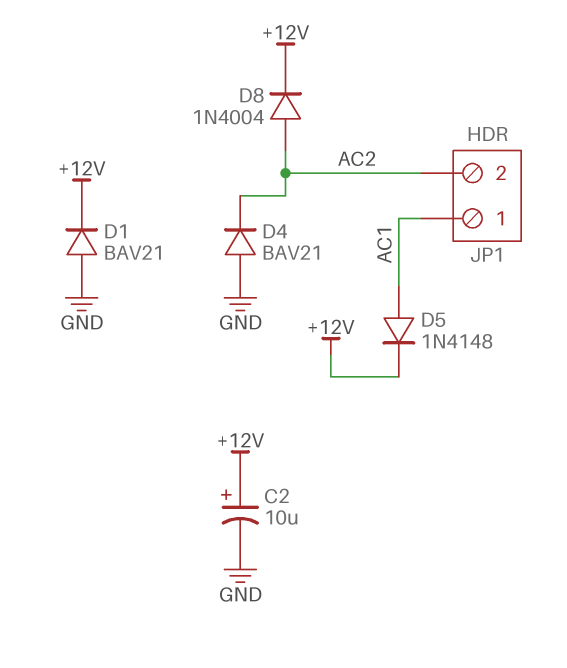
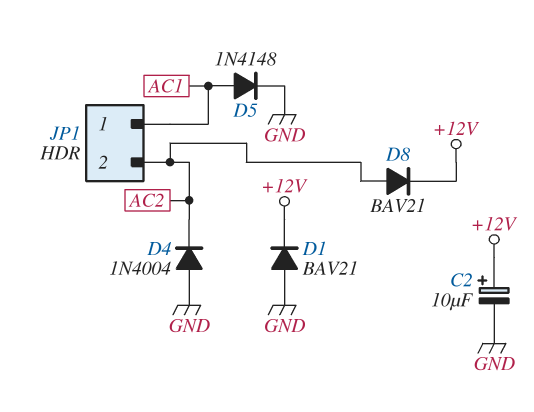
D4: diode BAV21 (A GND, K AC2) -> diode 1N4004 (A GND, K AC2)
D5: diode 1N4148 (A AC1, K +12V) -> diode 1N4148 (A AC1, K GND)
D8: diode 1N4004 (A AC2, K +12V) -> diode BAV21 (A AC2, K +12V)

